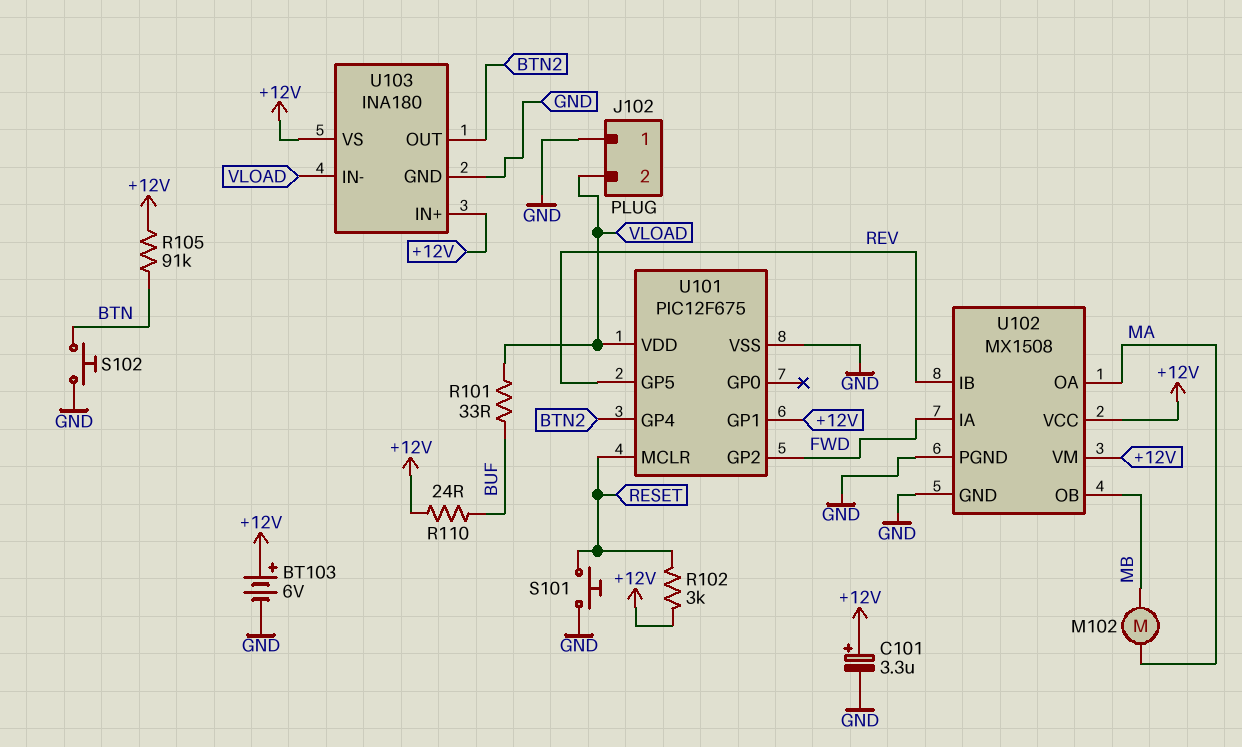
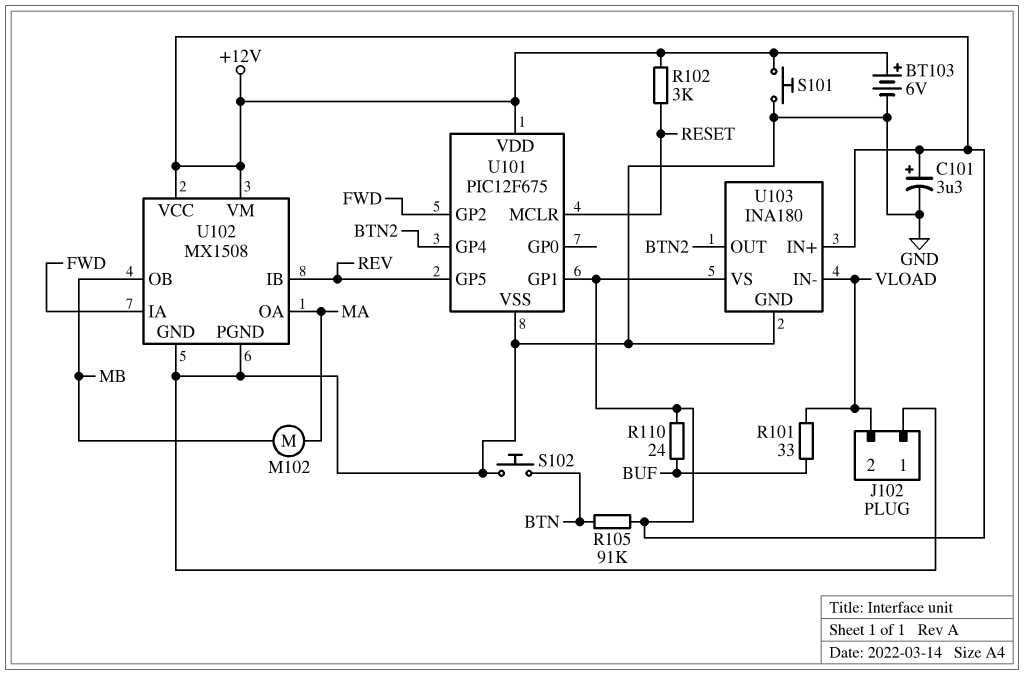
S101: button (GND, RESET) -> button (+12V, GND)
U101 pin VDD: VLOAD -> +12V

